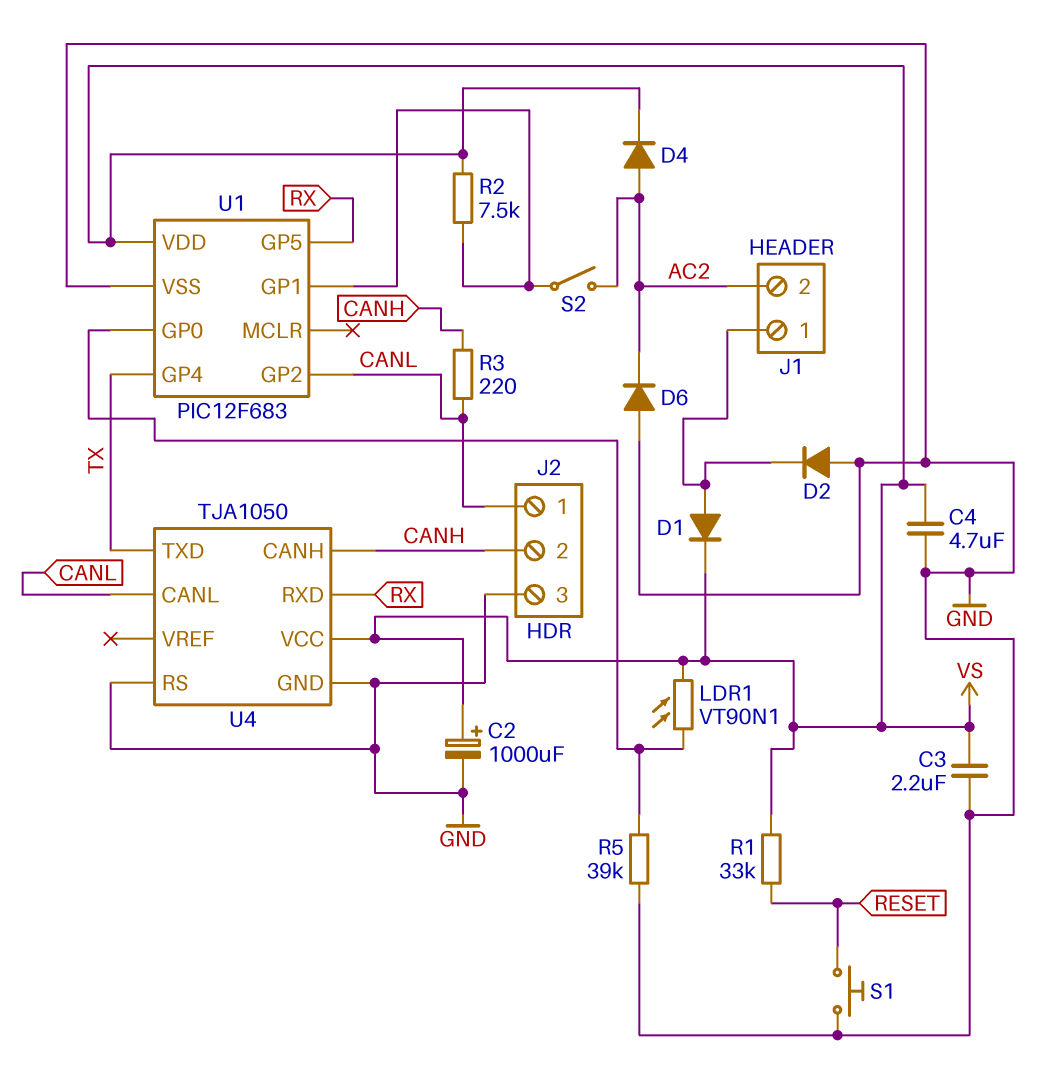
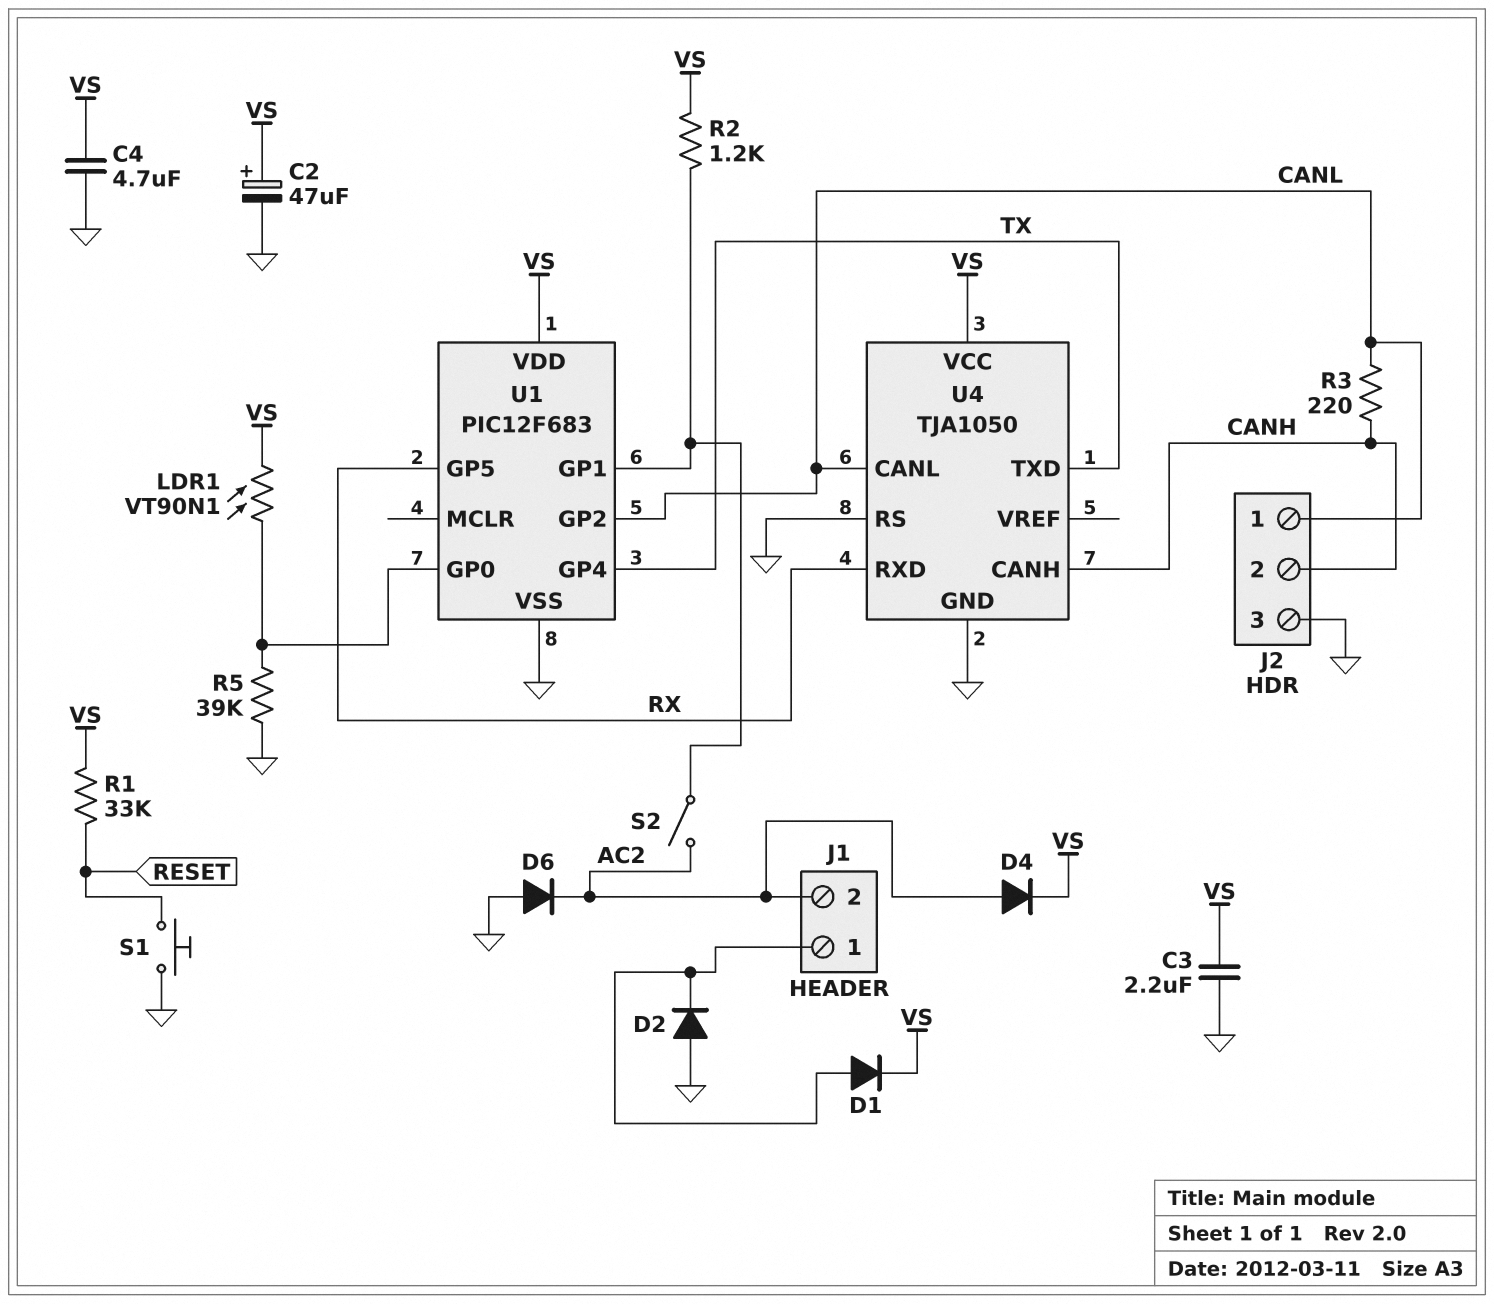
C2: 1000uF (plus VS, minus GND) -> 47uF (plus VS, minus GND)
R2: 7.5k (U1/GP1, VS) -> 1.2k (U1/GP1, VS)

